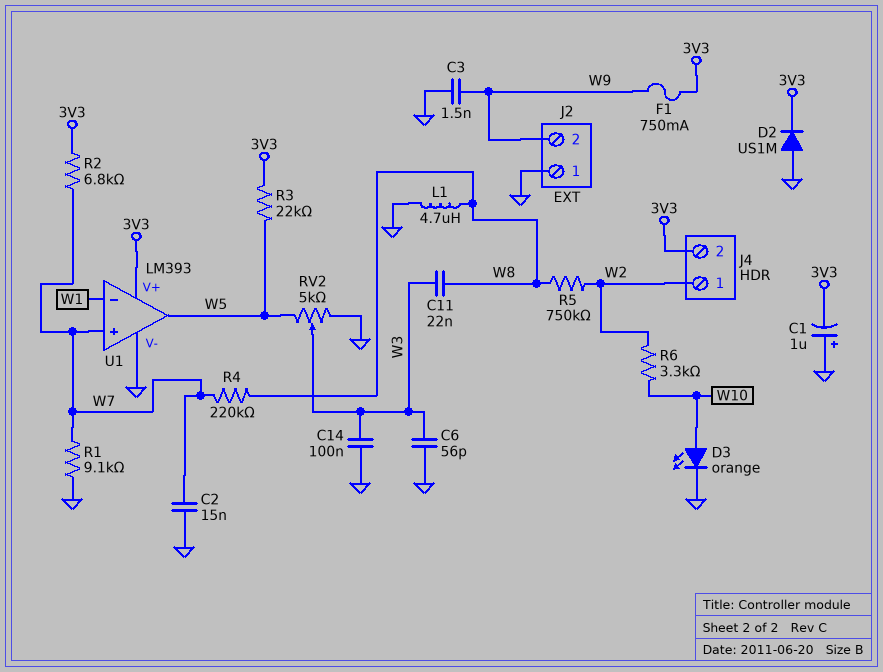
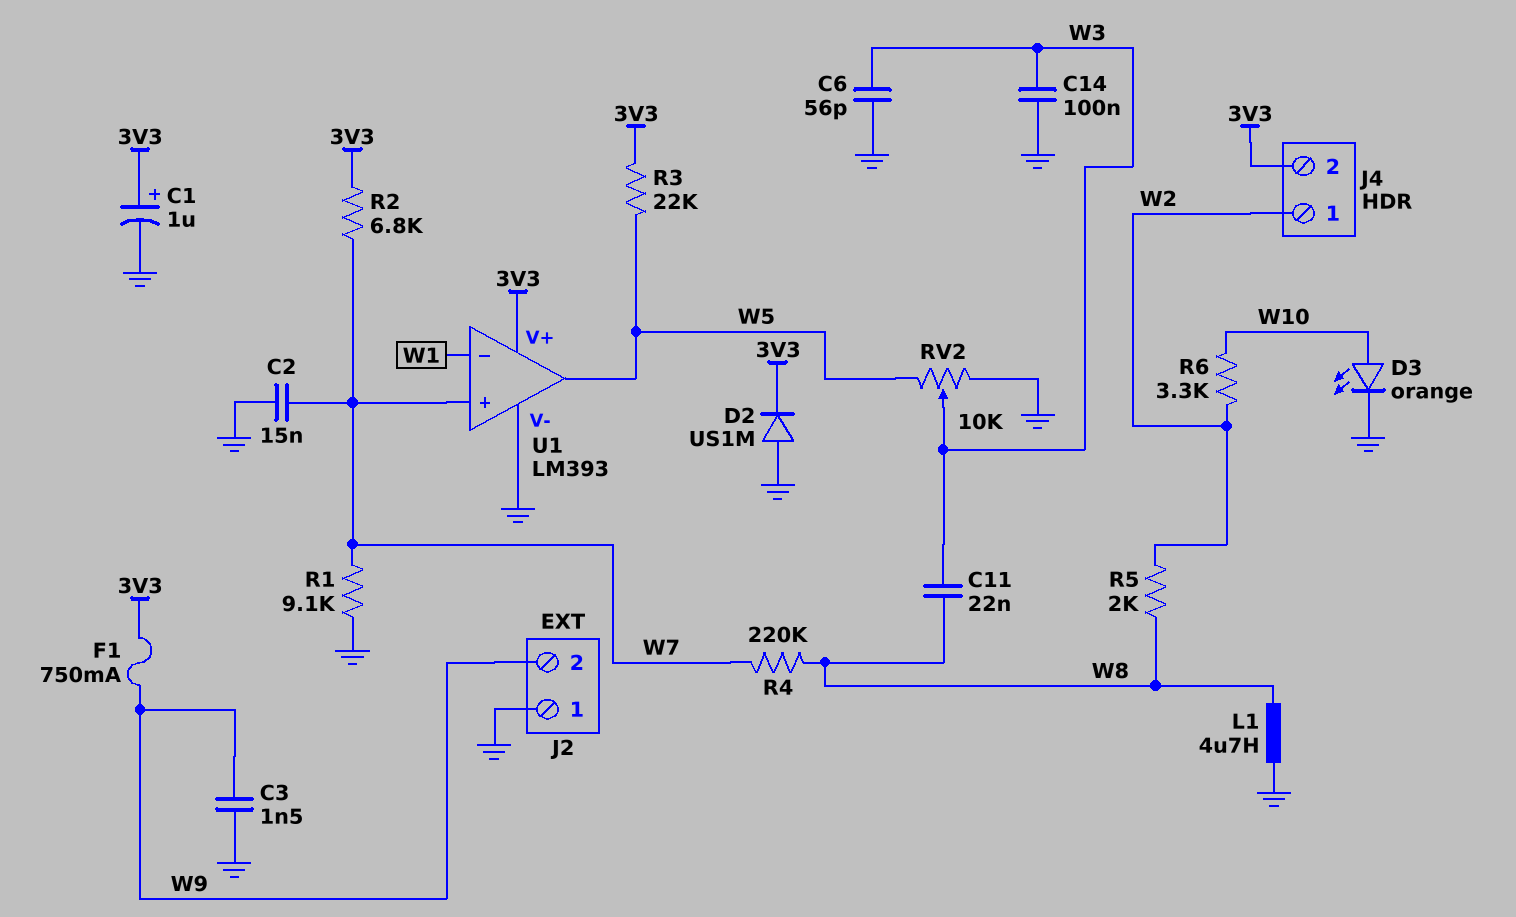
C1: 1uF (plus GND, minus 3V3) -> 1uF (plus 3V3, minus GND)
R5: 750k (W2, W8) -> 2k (W2, W8)
RV2: 5k (GND, W5, wiper W3) -> 10k (GND, W5, wiper W3)

